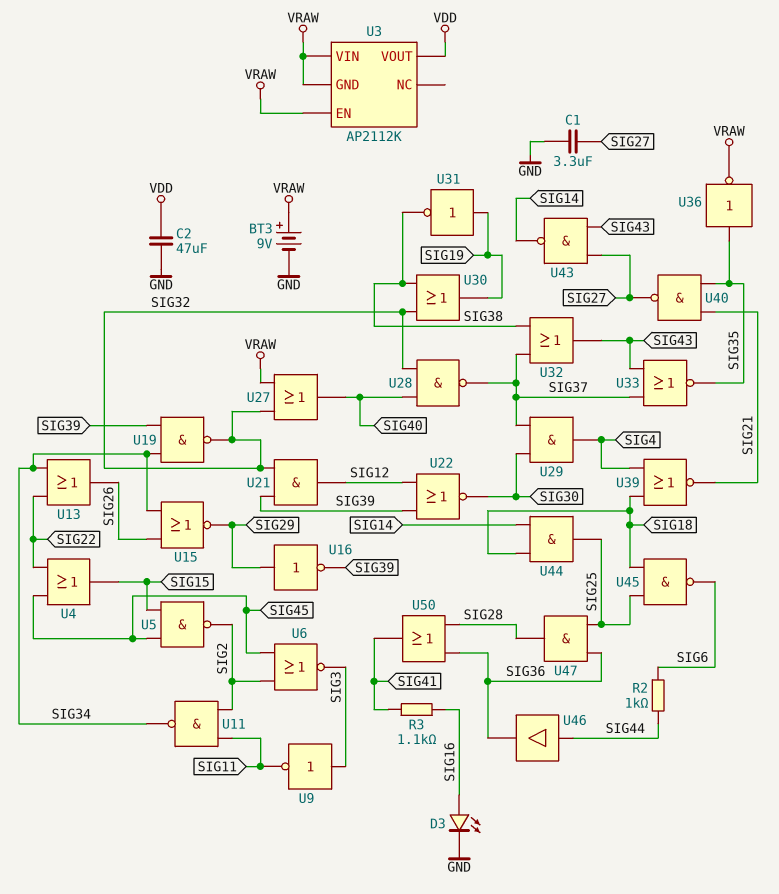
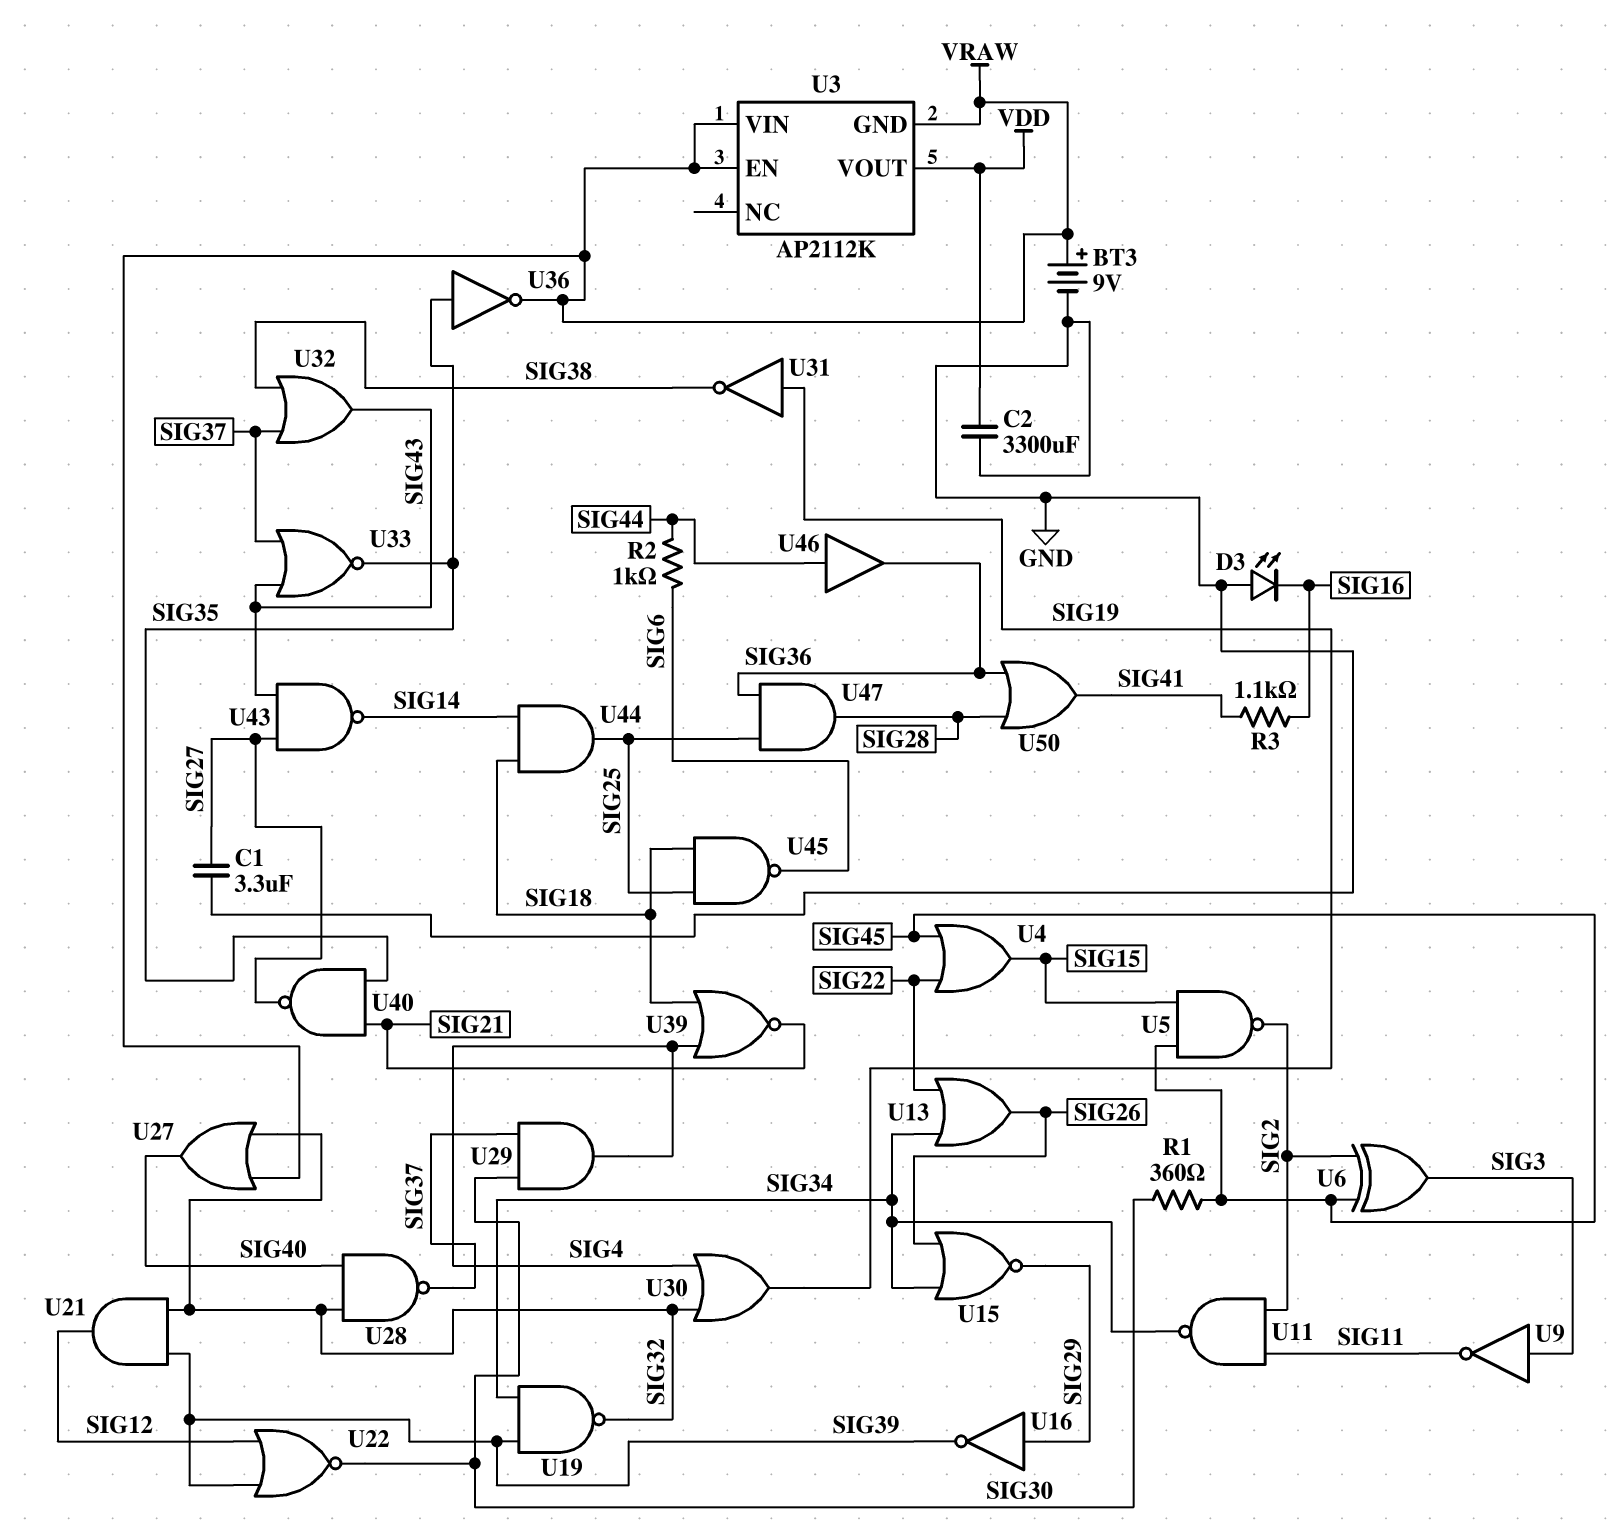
C2: 47uF (GND, VDD) -> 3300uF (GND, VDD)
D3: LED (A SIG16, K GND) -> LED (A GND, K SIG16)
R1: none -> 360 (SIG30, SIG45)
U6: NOR (in SIG2, in SIG45, out SIG3) -> XOR (in SIG2, in SIG45, out SIG3)
U30: OR (in SIG32, in SIG38, out SIG19) -> OR (in SIG4, in SIG32, out SIG19)

